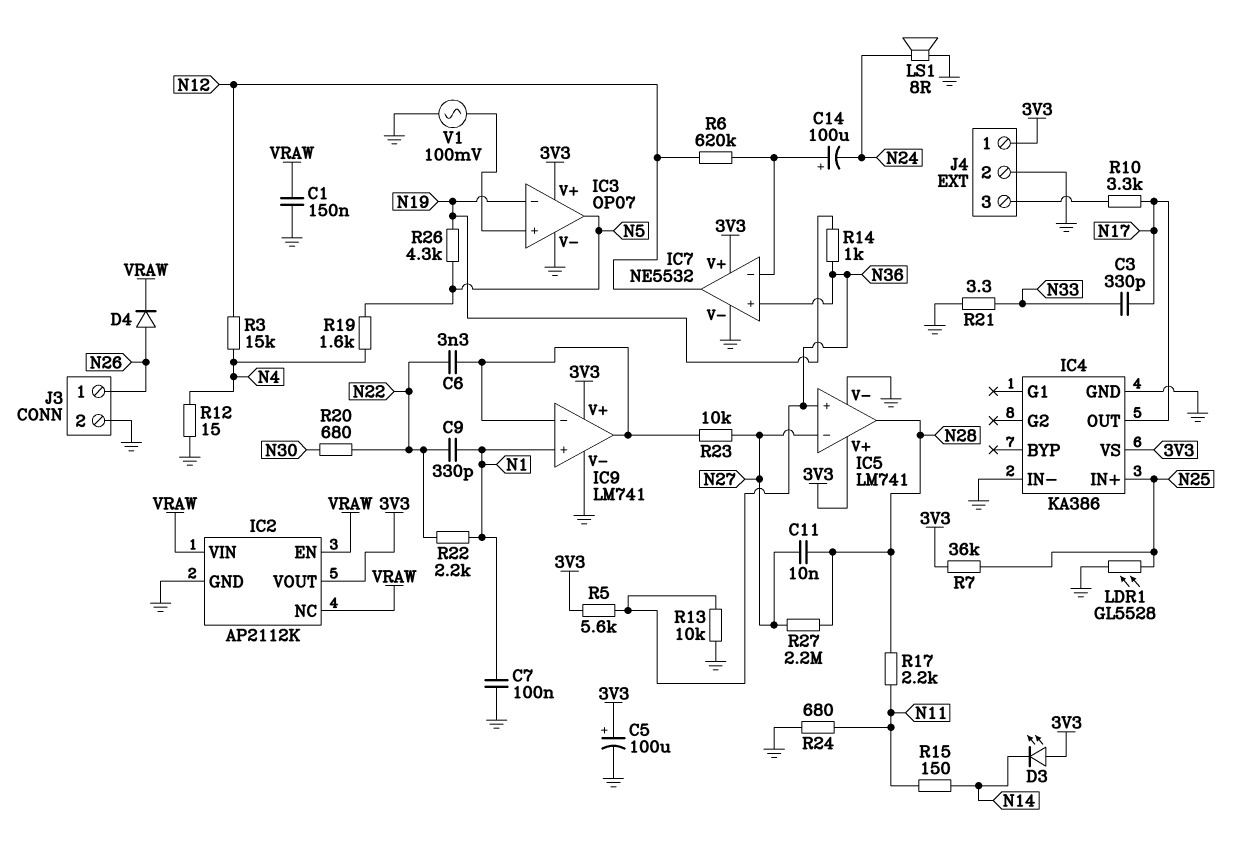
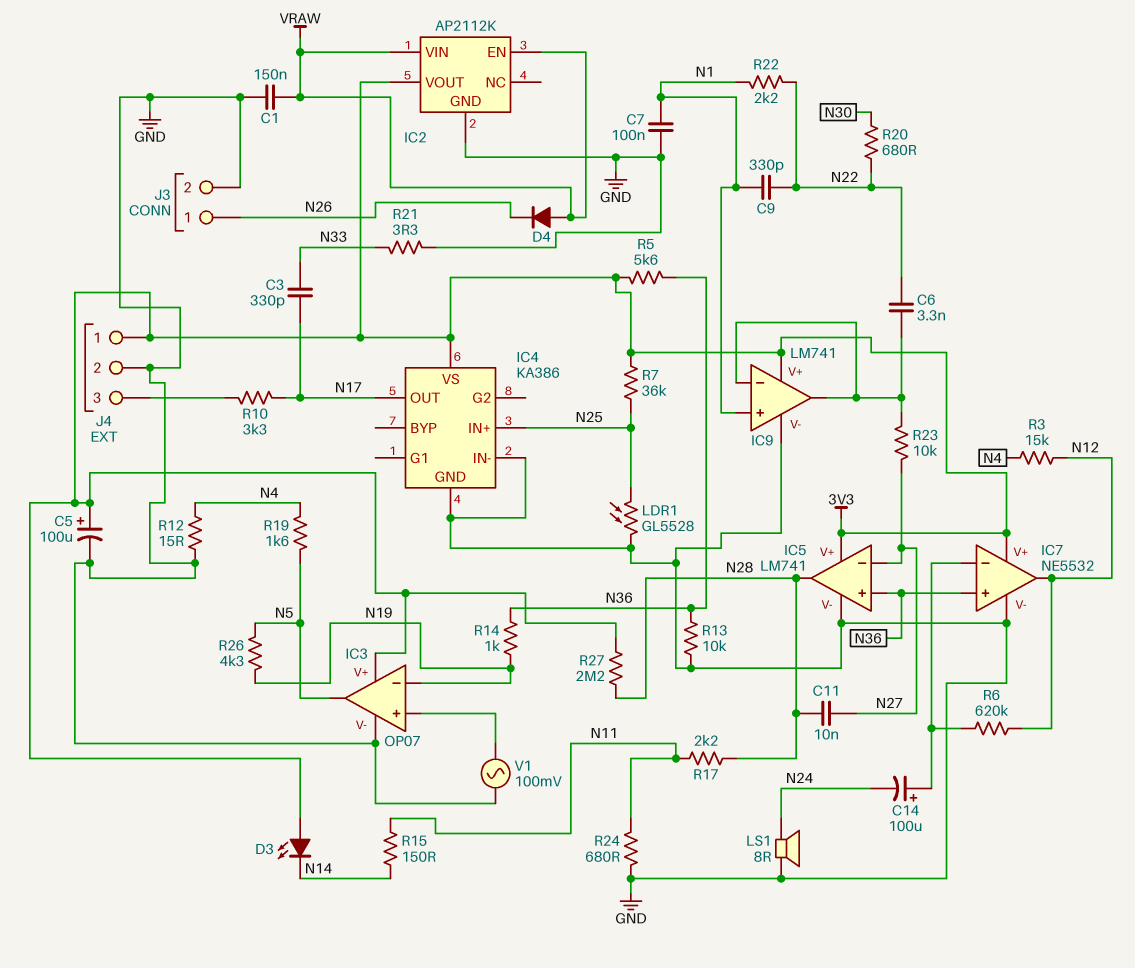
D4: diode (A N26, K VRAW) -> diode (A VRAW, K N26)
IC2 pin NC: VRAW -> none
R27: 2.2M (N27, N28) -> 2.2M (3V3, N28)

